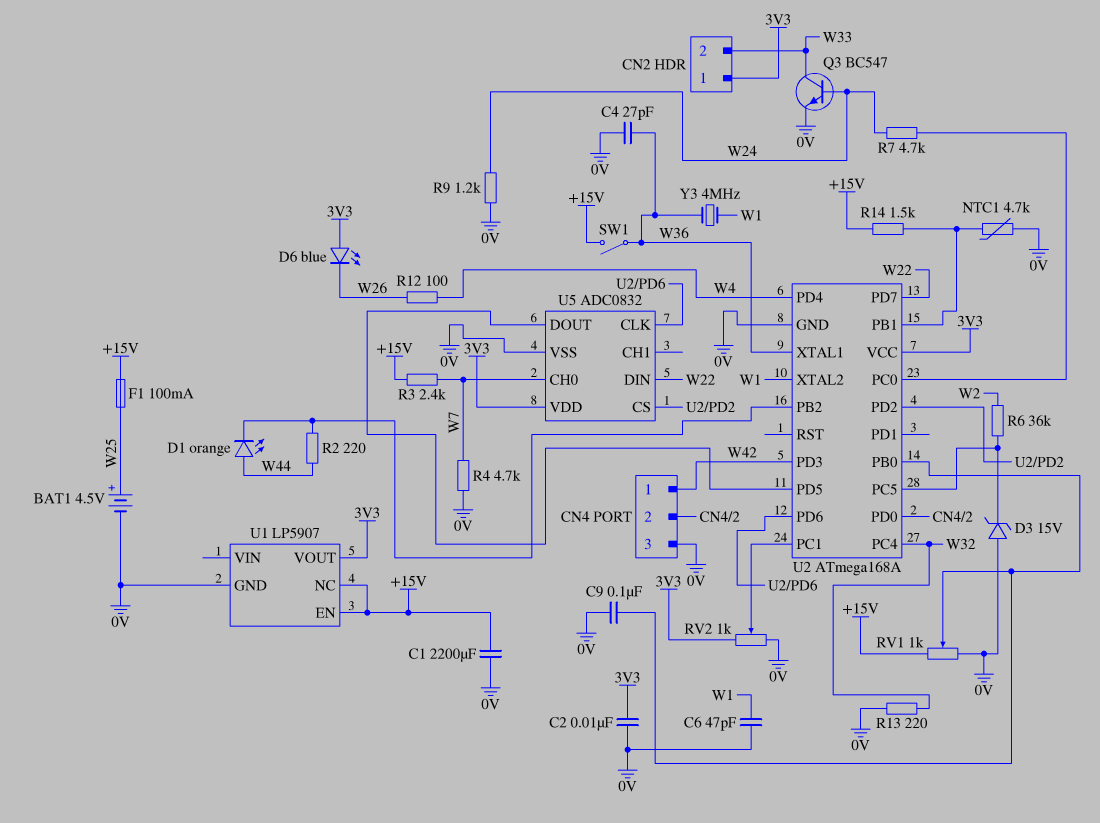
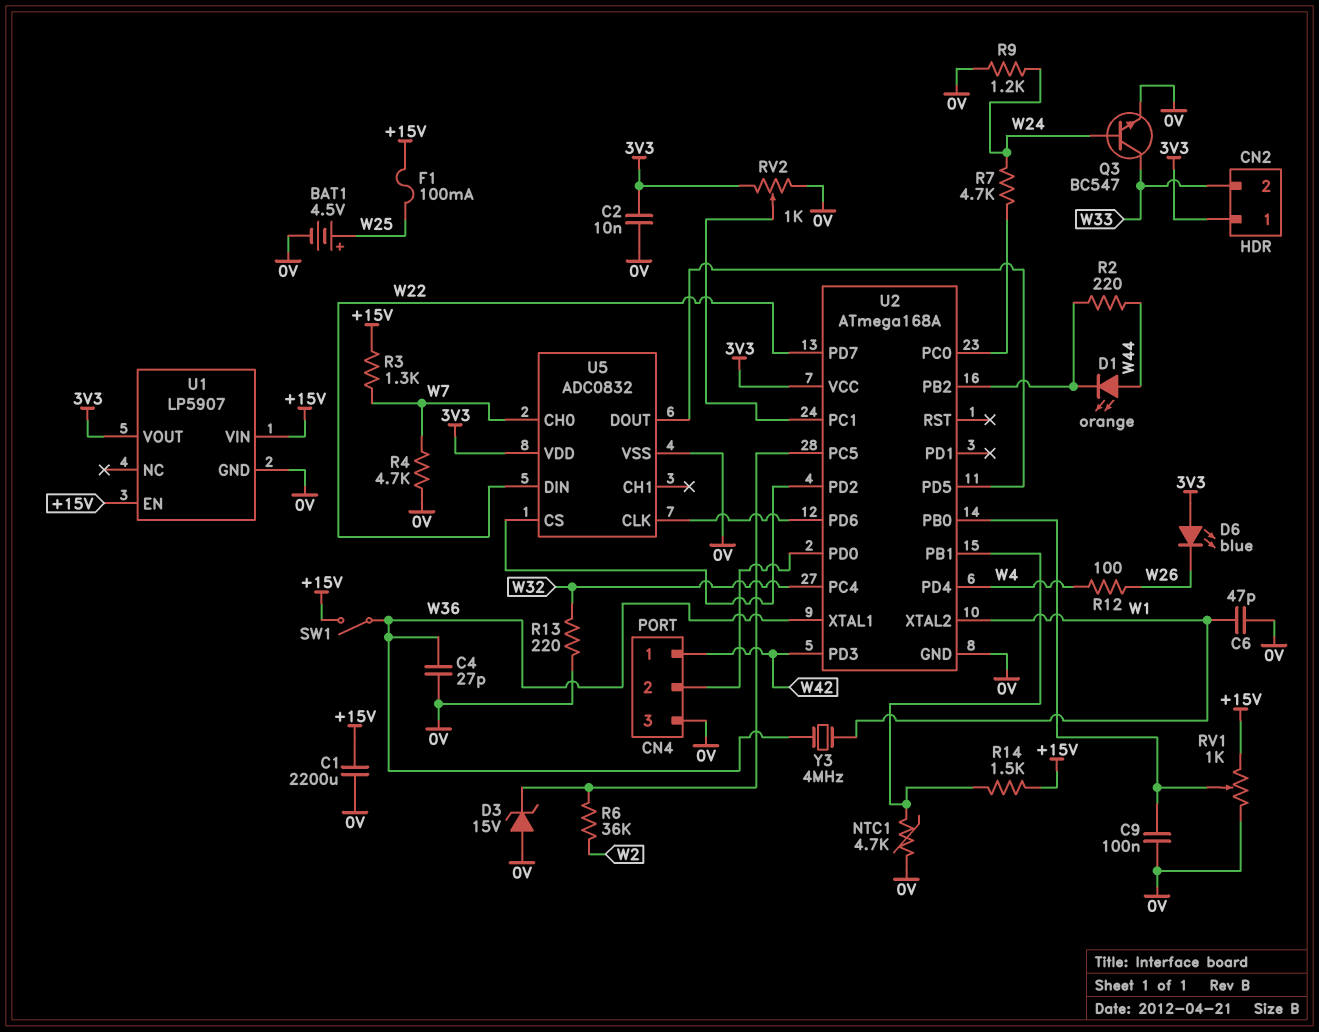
R3: 2.4k (+15V, W7) -> 1.3k (+15V, W7)
U1 pin NC: +15V -> none
U1 pin VIN: none -> +15V

